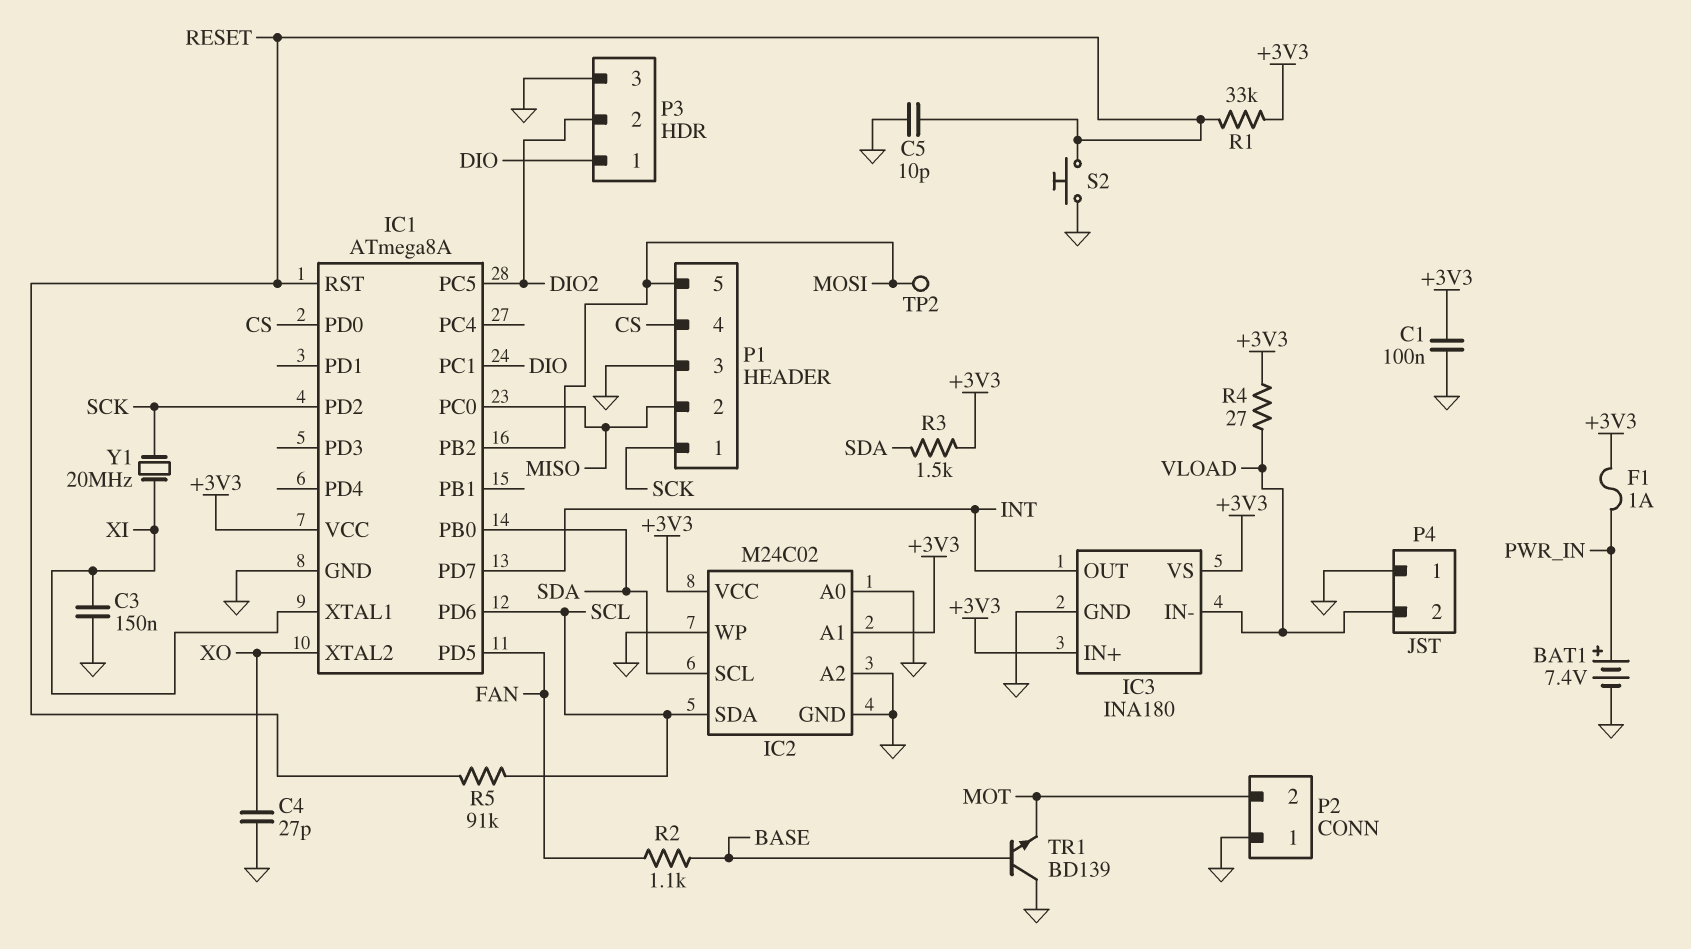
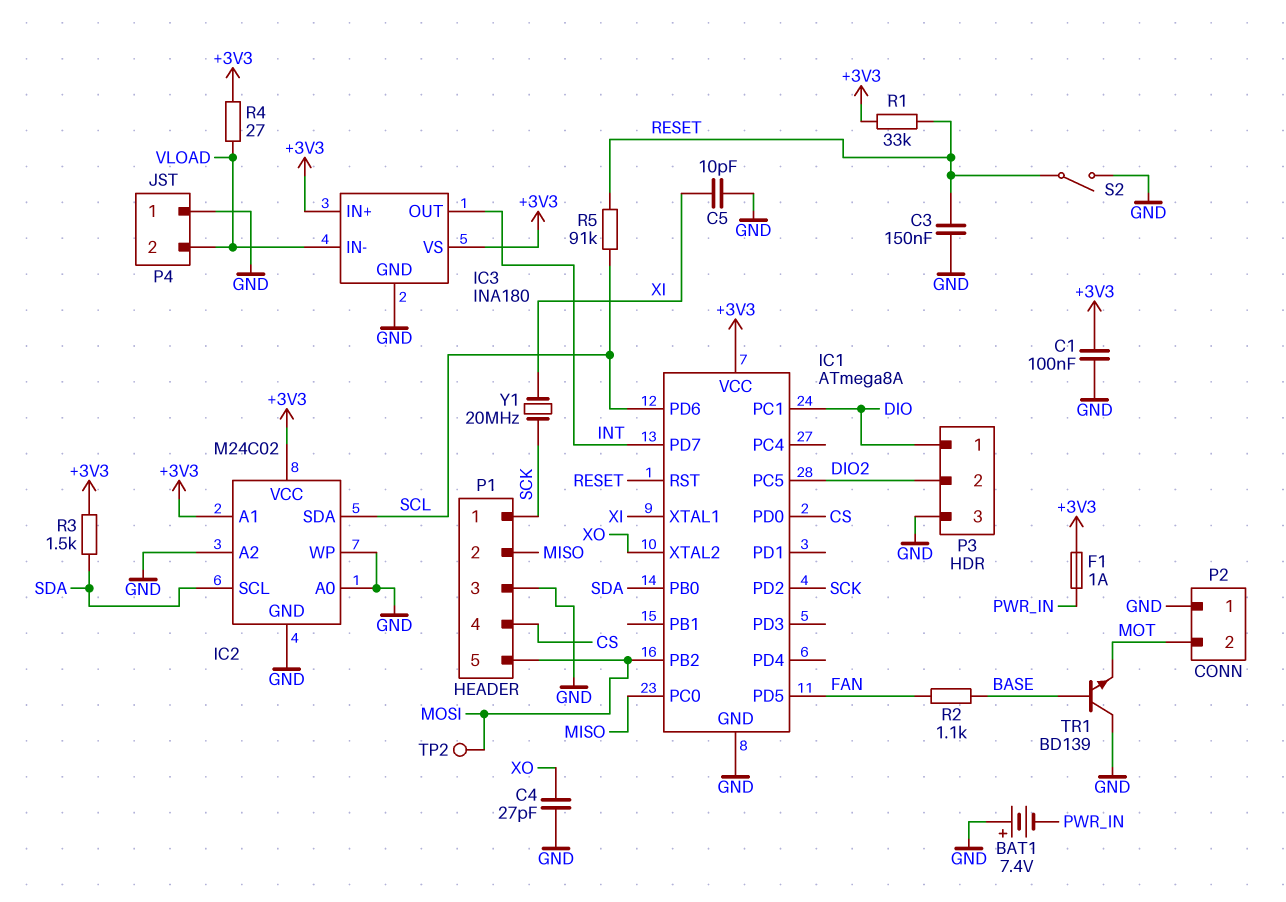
BAT1: 7.4V (plus PWR_IN, minus GND) -> 7.4V (plus GND, minus PWR_IN)
C3: 150nF (GND, XI) -> 150nF (GND, RESET)
C5: 10pF (GND, RESET) -> 10pF (GND, XI)
S2: button (GND, RESET) -> switch (GND, RESET)

